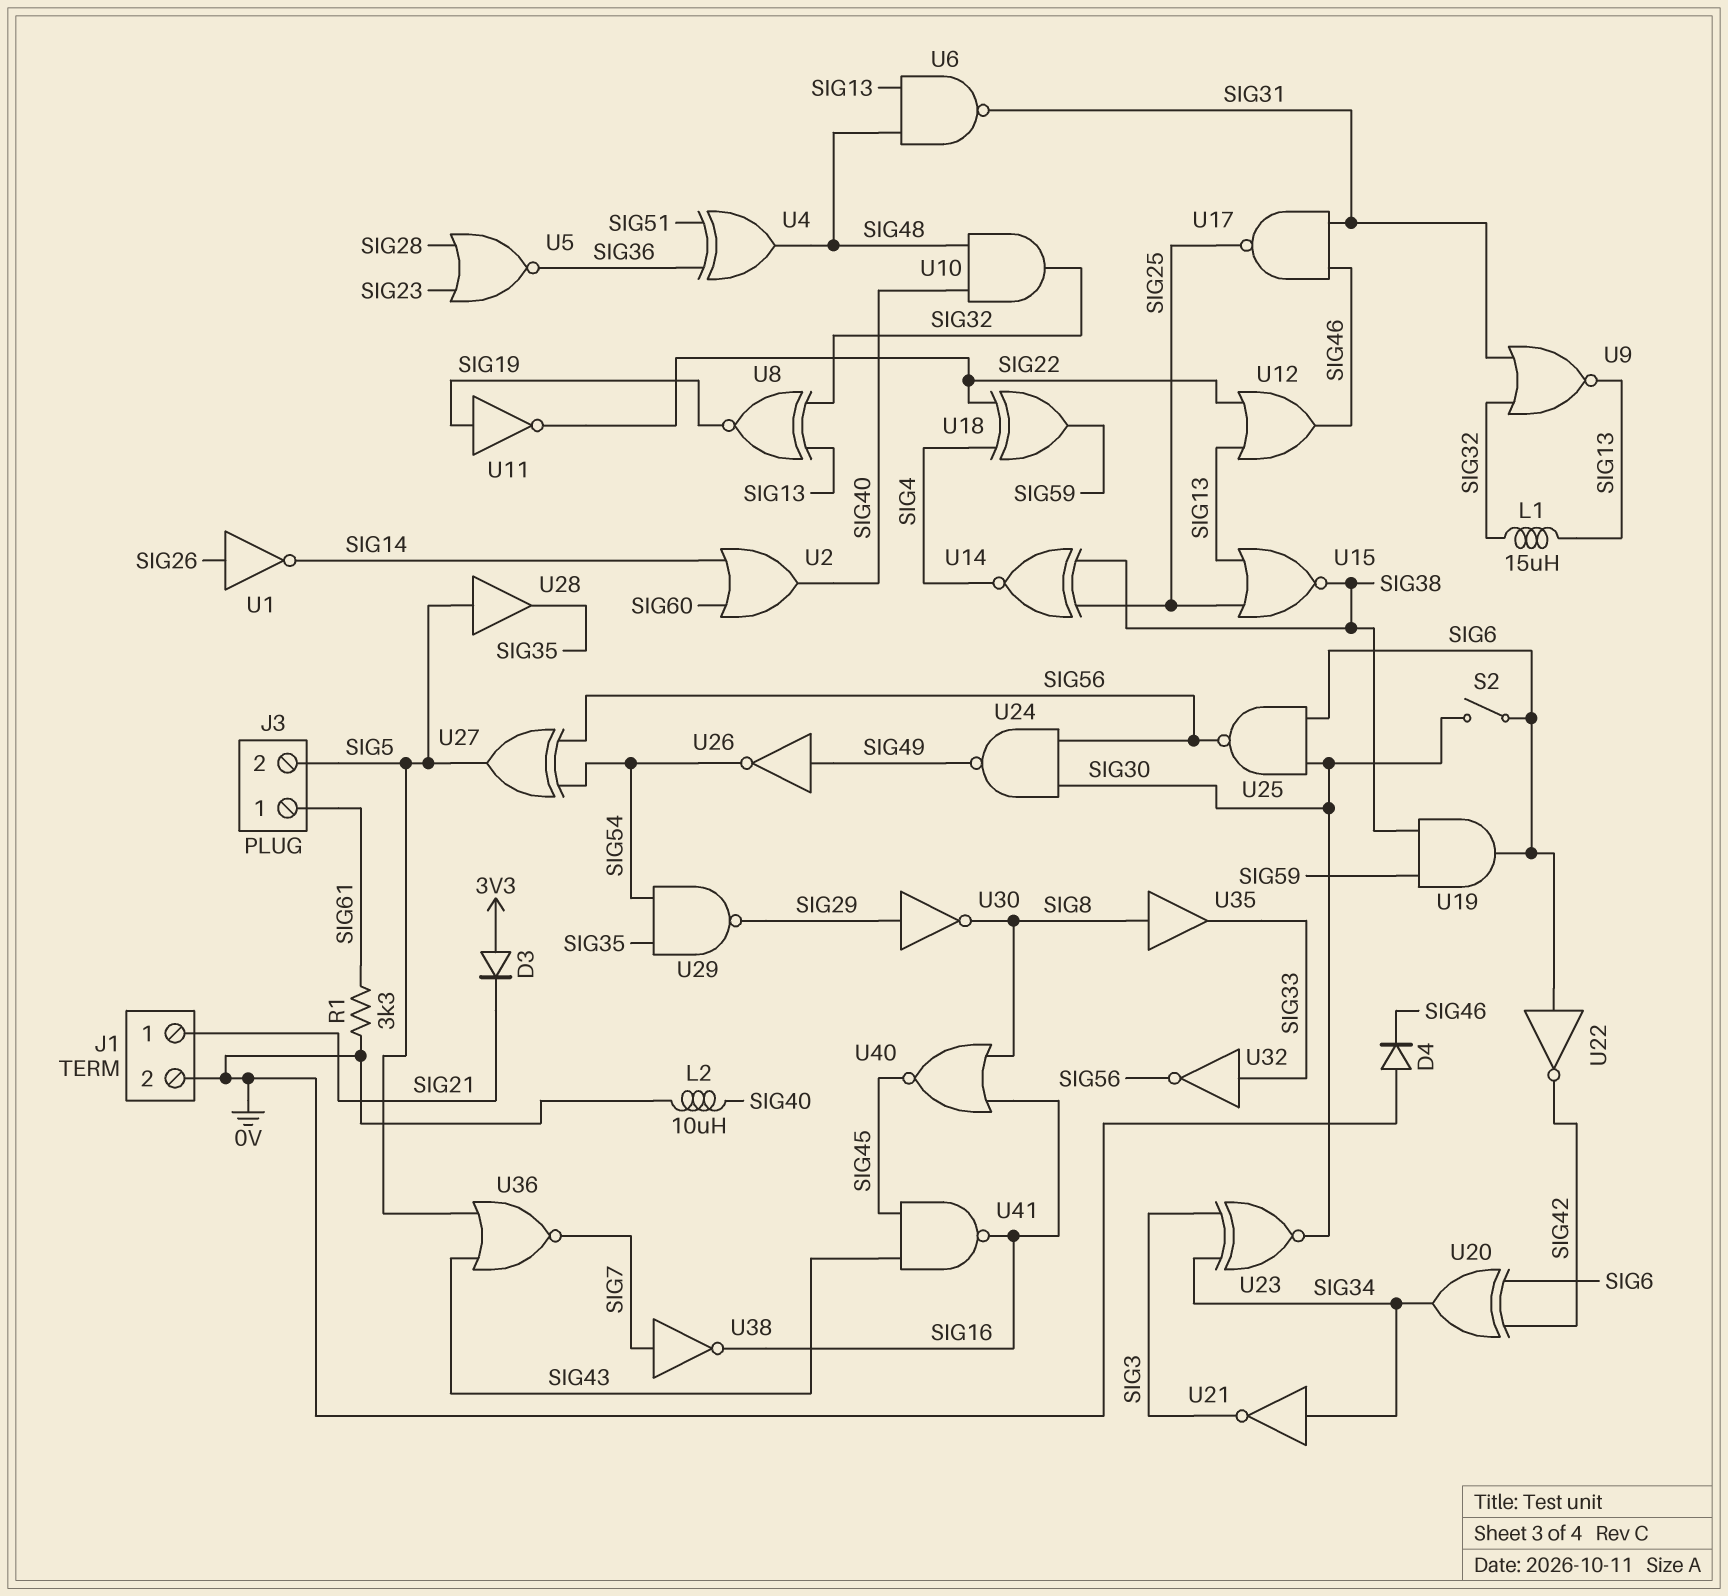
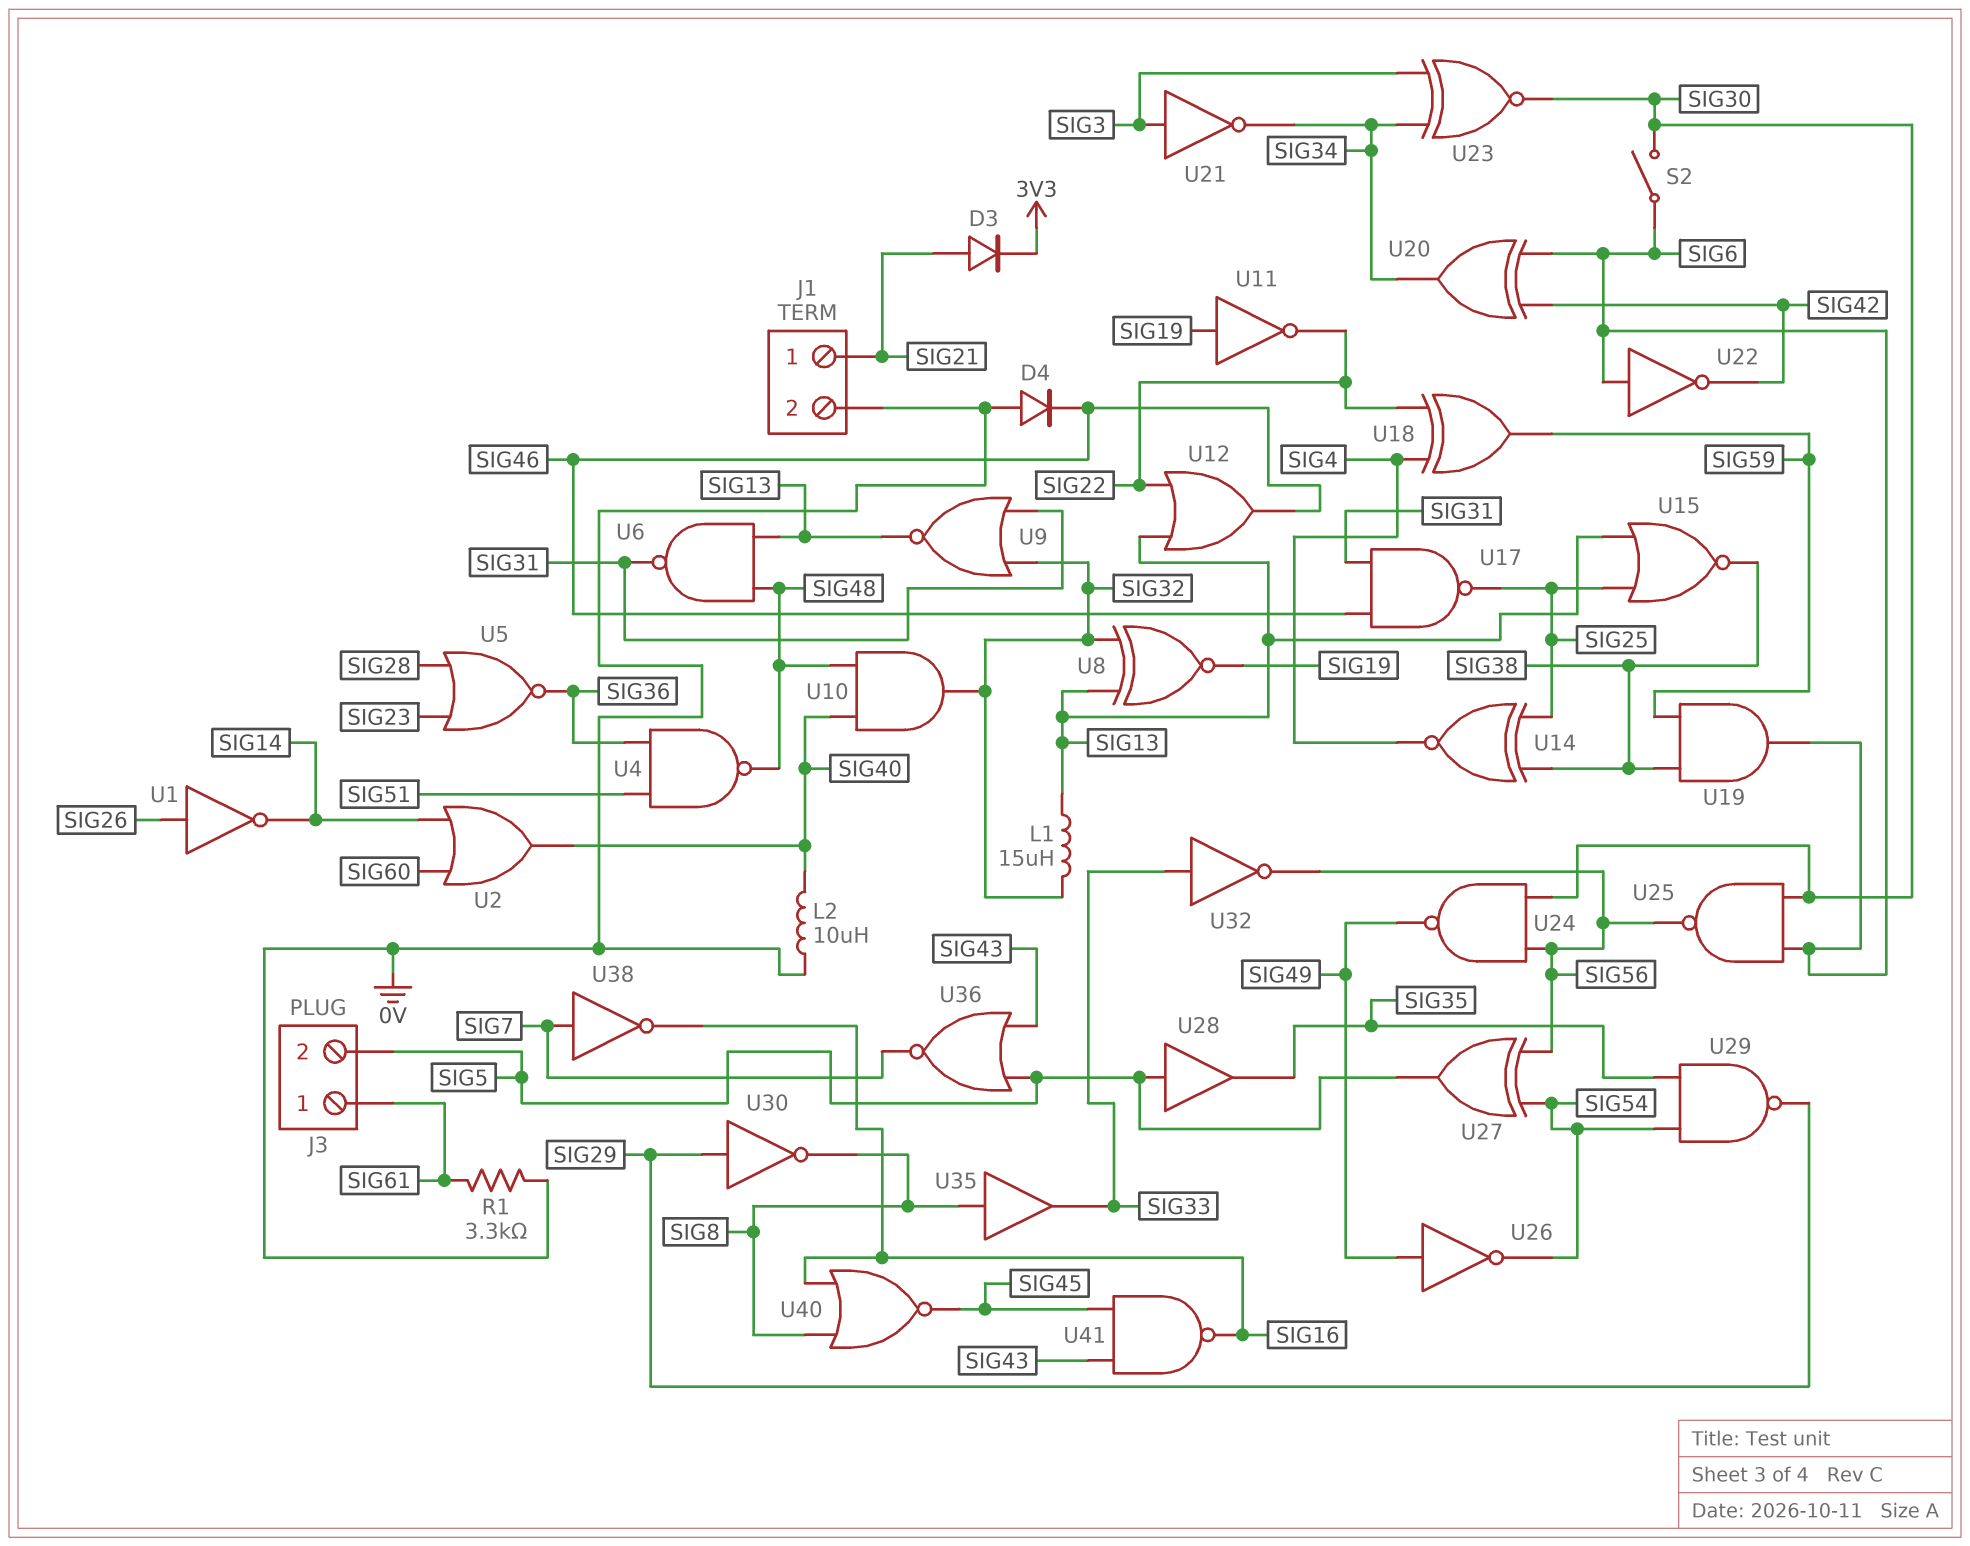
D3: diode (A 3V3, K SIG21) -> diode (A SIG21, K 3V3)
U4: XOR (in SIG36, in SIG51, out SIG48) -> NAND (in SIG36, in SIG51, out SIG48)
U21: NOT (in SIG34, out SIG3) -> NOT (in SIG3, out SIG34)

